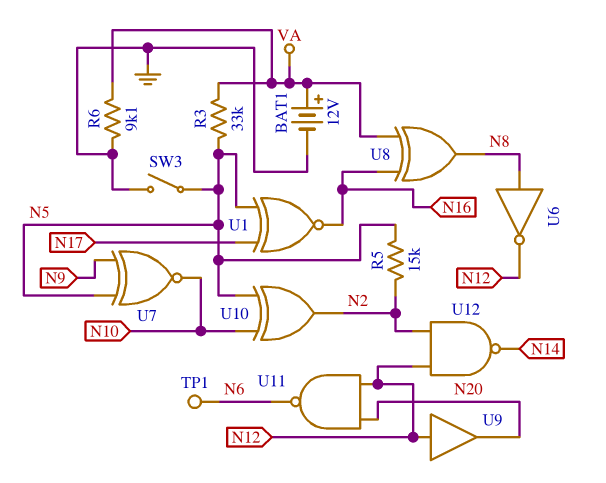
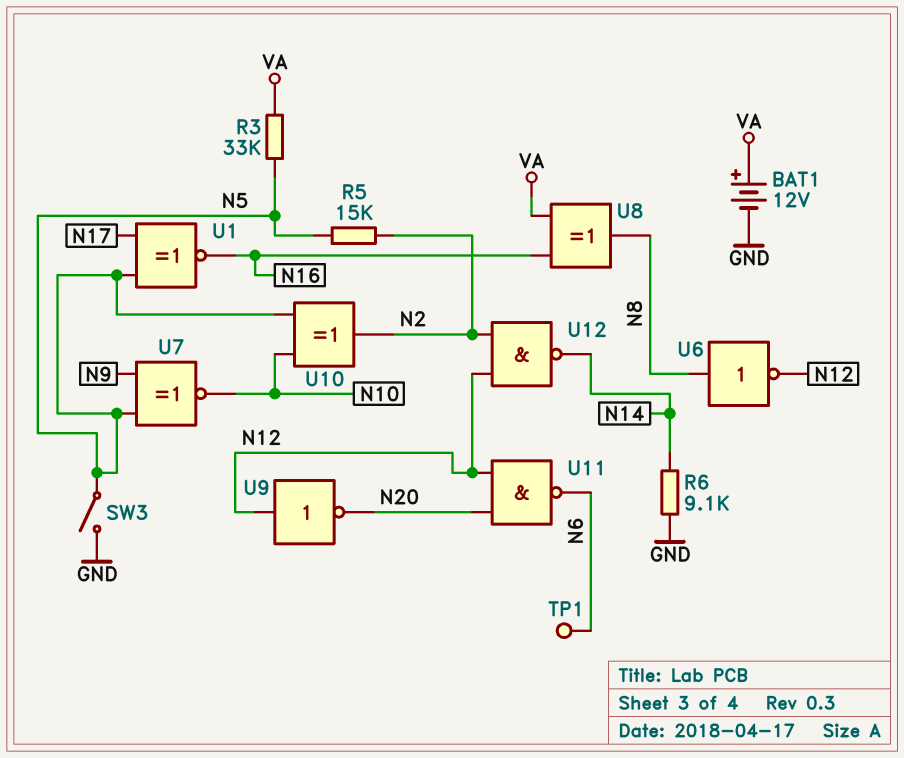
R6: 9.1k (GND, VA) -> 9.1k (GND, N14)
U9: buffer (in N12, out N20) -> NOT (in N12, out N20)

